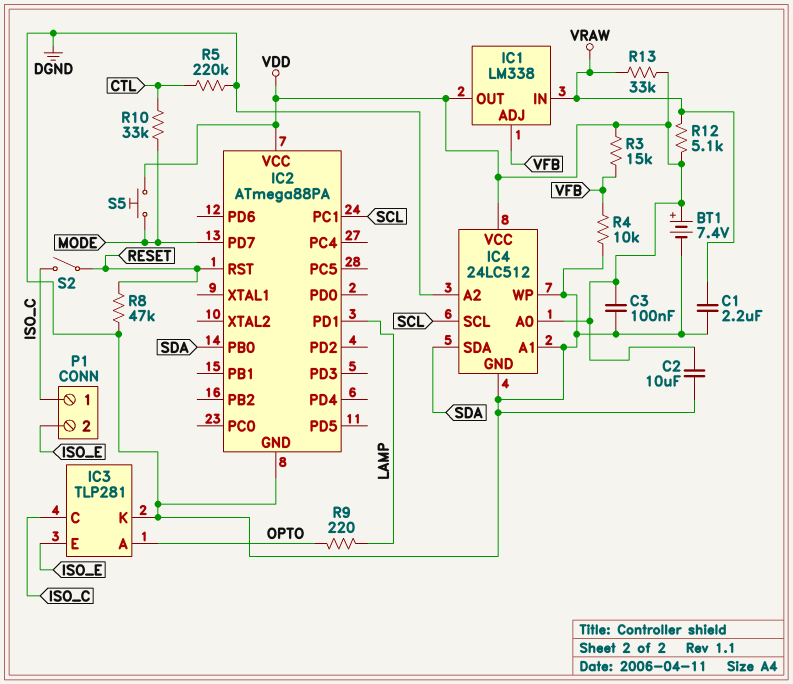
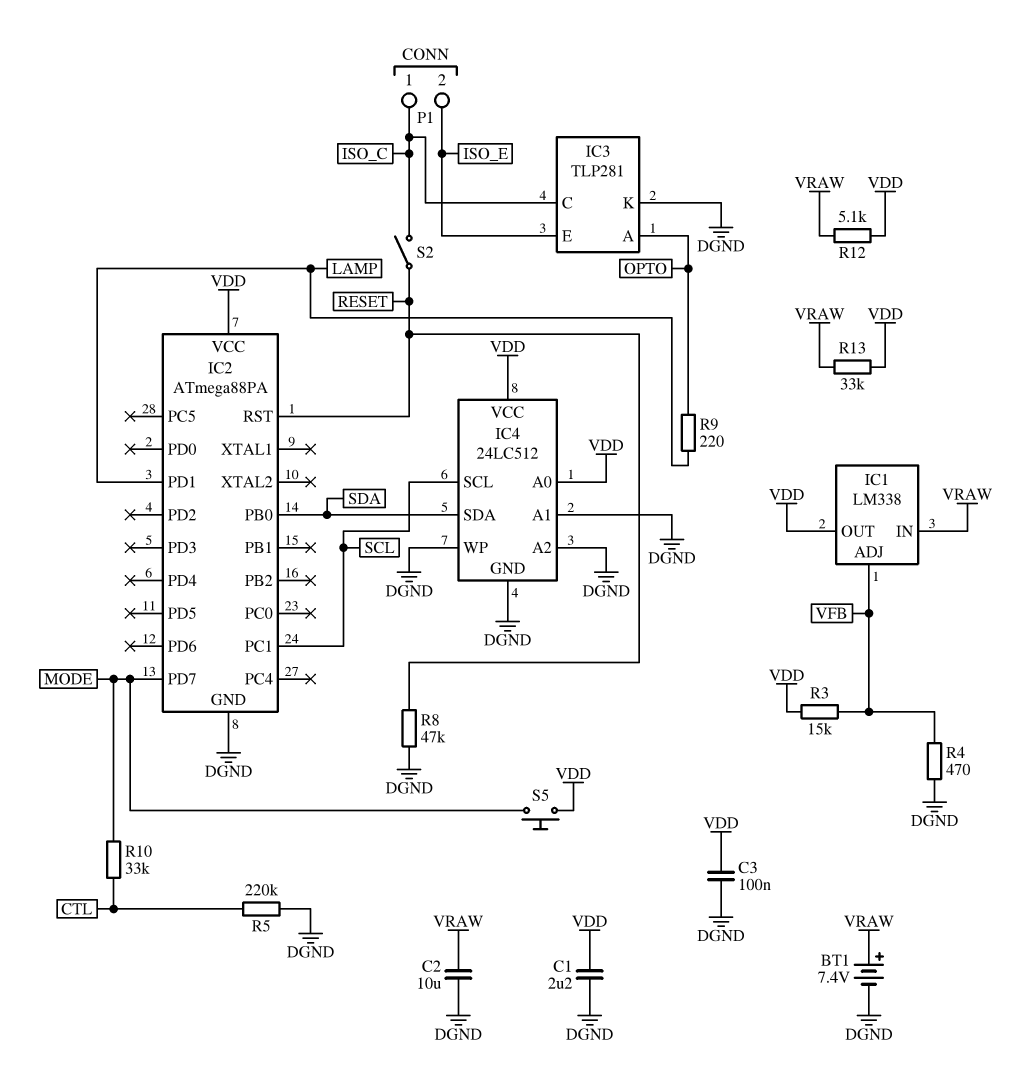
BT1: 7.4V (plus VDD, minus DGND) -> 7.4V (plus VRAW, minus DGND)
C1: 2.2uF (DGND, VRAW) -> 2.2uF (DGND, VDD)
C2: 10uF (DGND, VDD) -> 10uF (DGND, VRAW)
R4: 10k (DGND, VFB) -> 470 (DGND, VFB)

